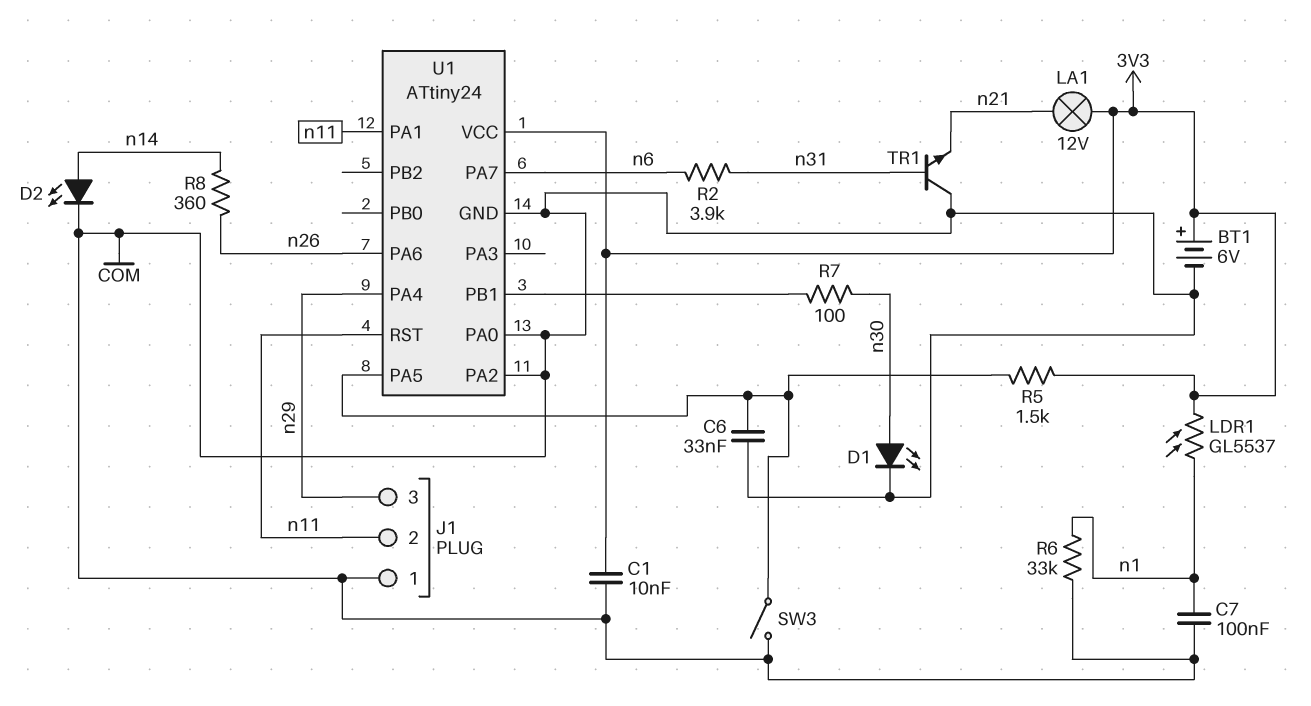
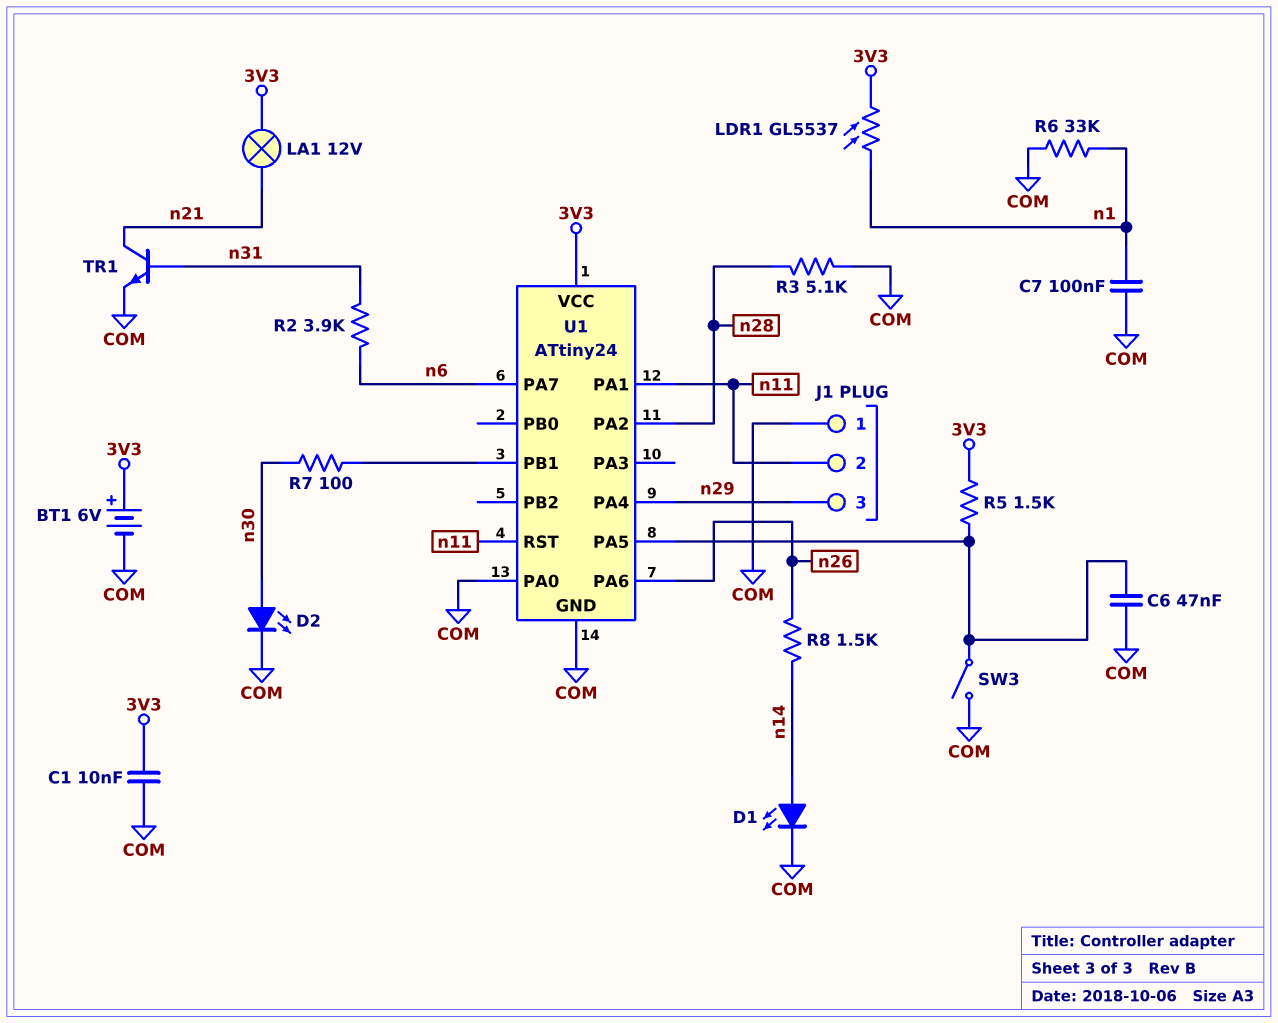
C6: 33nF (COM, U1/PA5) -> 47nF (COM, U1/PA5)
D1: LED (A n30, K COM) -> LED (A n14, K COM)
D2: LED (A n14, K COM) -> LED (A n30, K COM)
R3: none -> 5.1k (COM, n28)
R8: 360 (n14, n26) -> 1.5k (n14, n26)
TR1: NPN (B n31, C COM, E n21) -> NPN (B n31, C n21, E COM)
U1 pin PA2: COM -> n28

